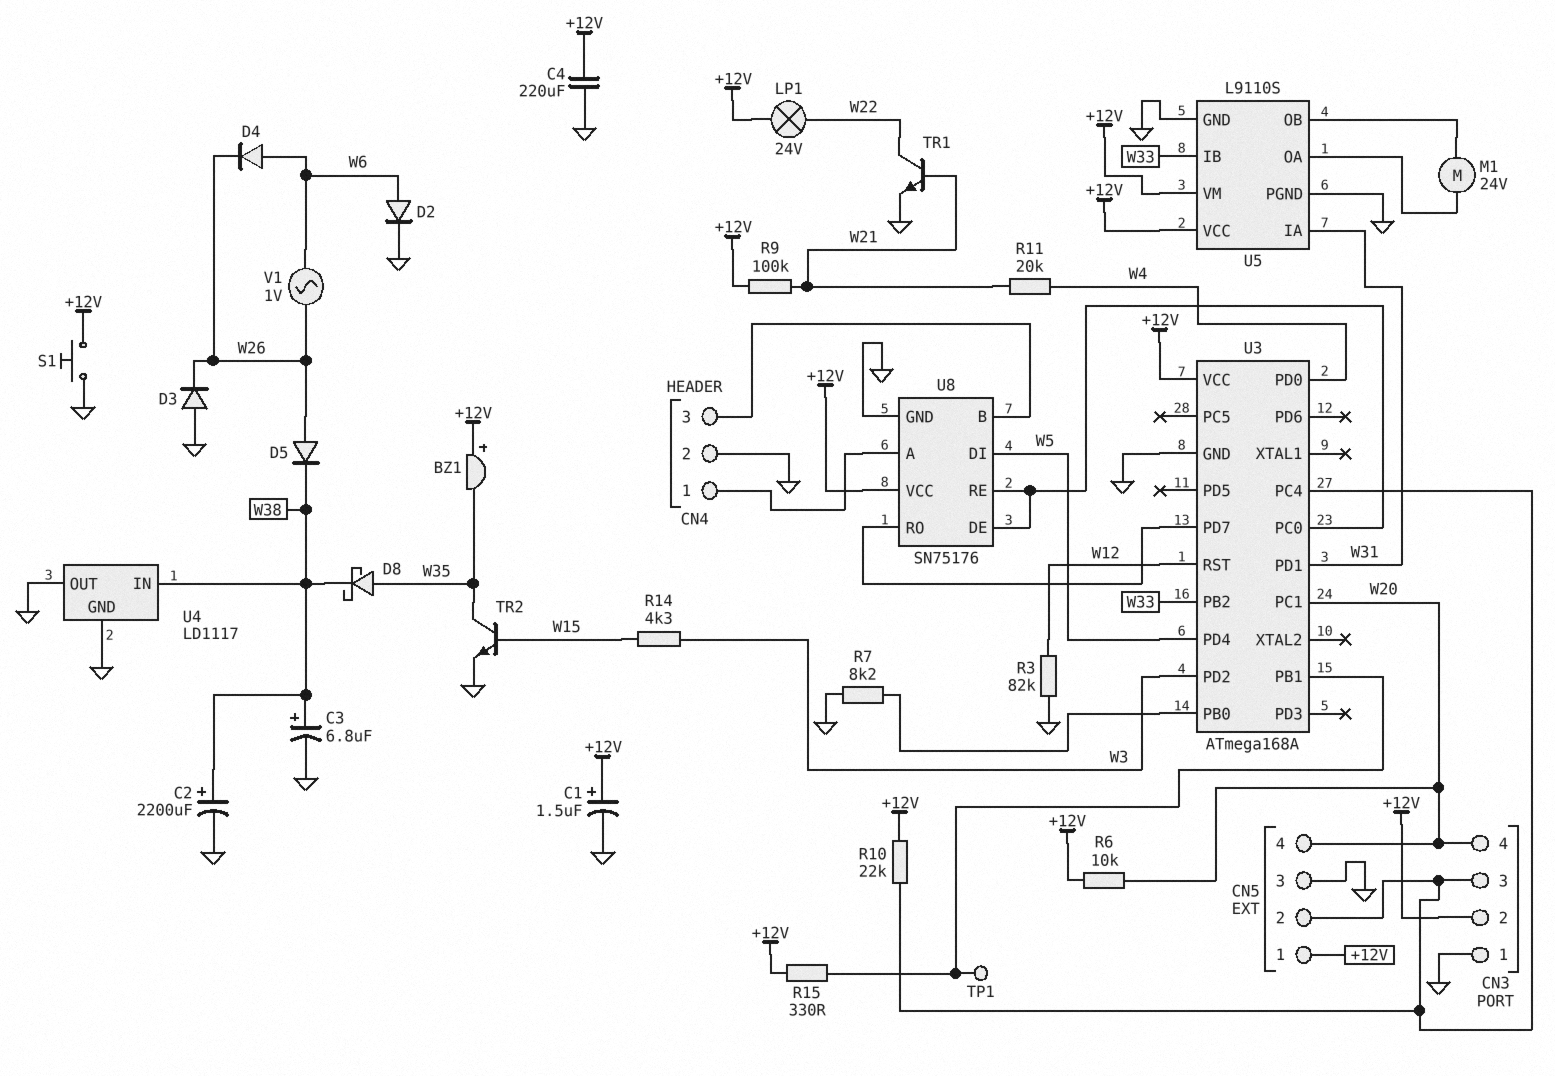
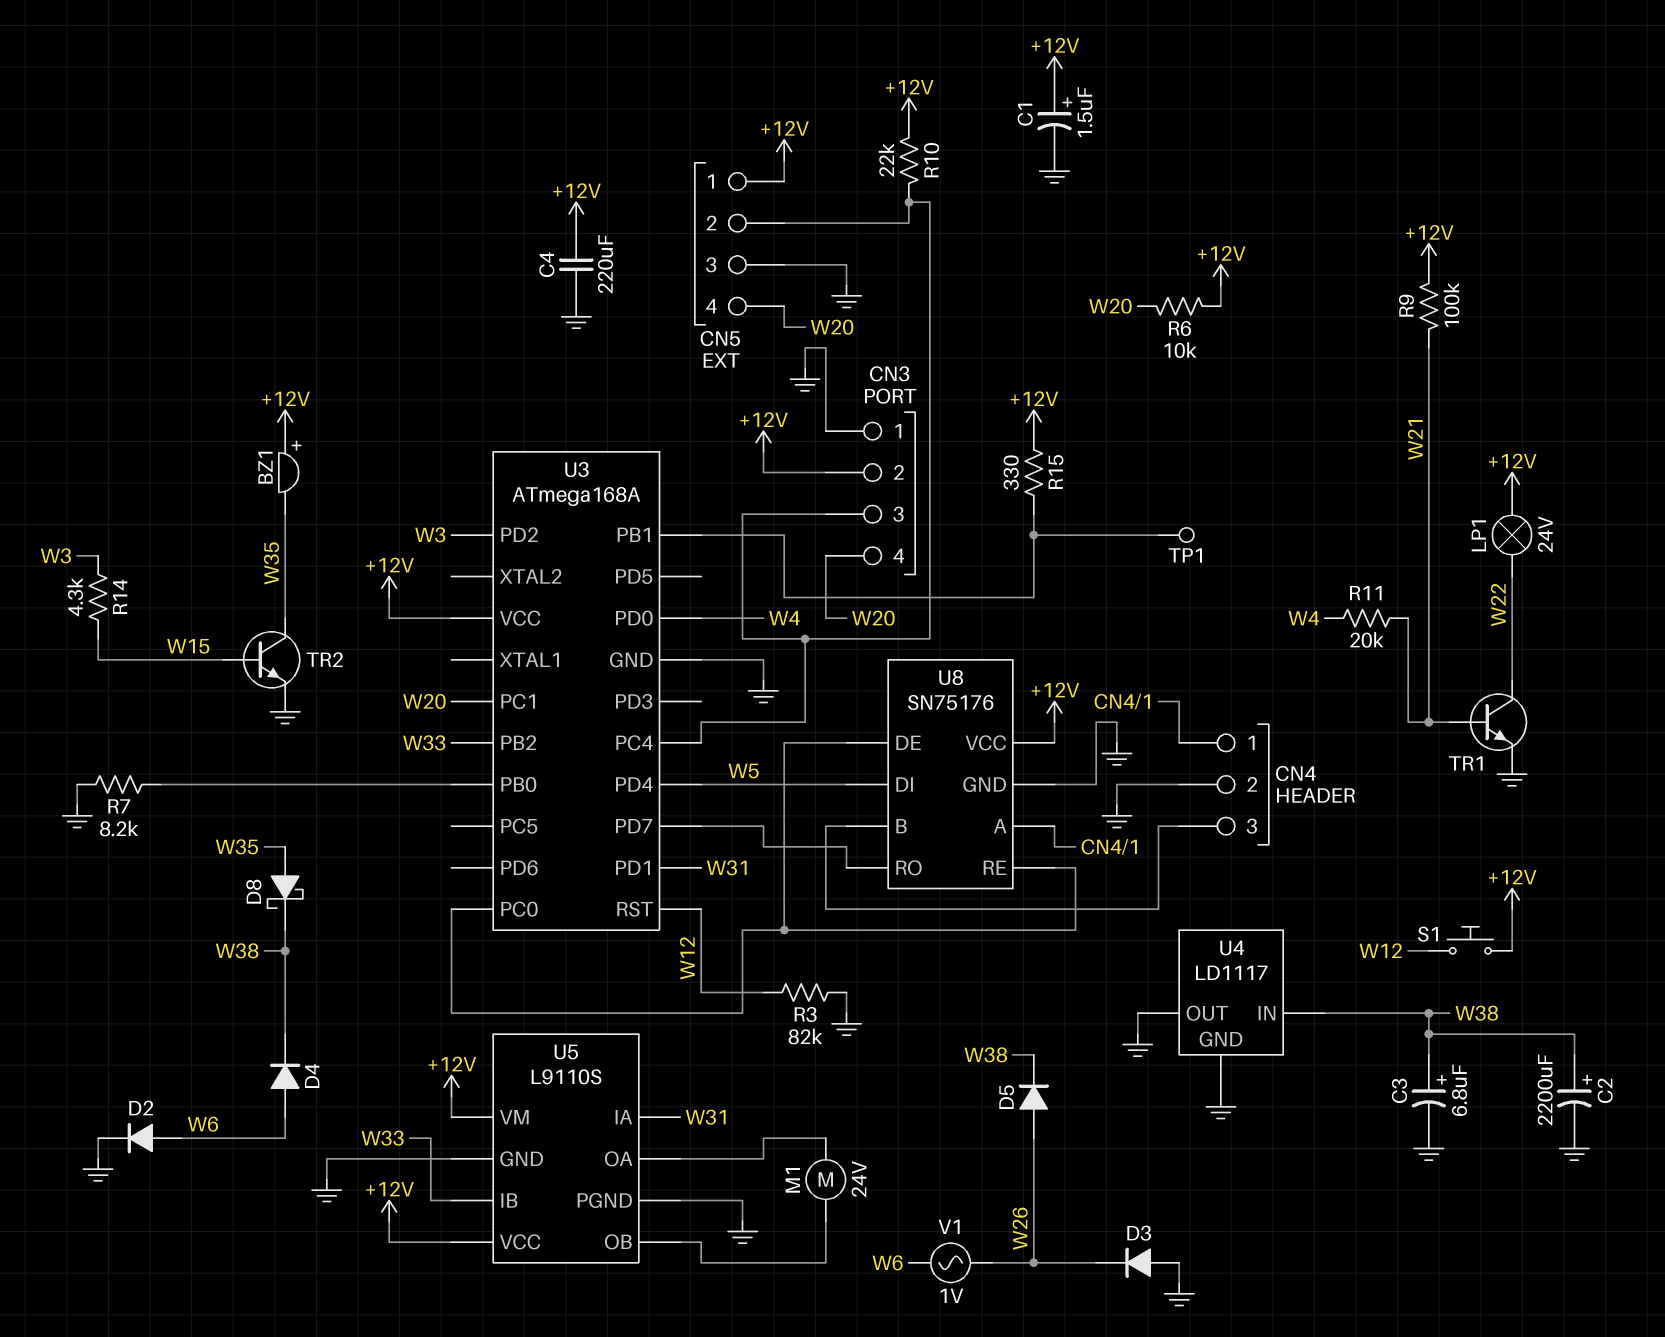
D4: diode (A W6, K W26) -> diode (A W6, K W38)
S1: button (+12V, GND) -> button (+12V, W12)

